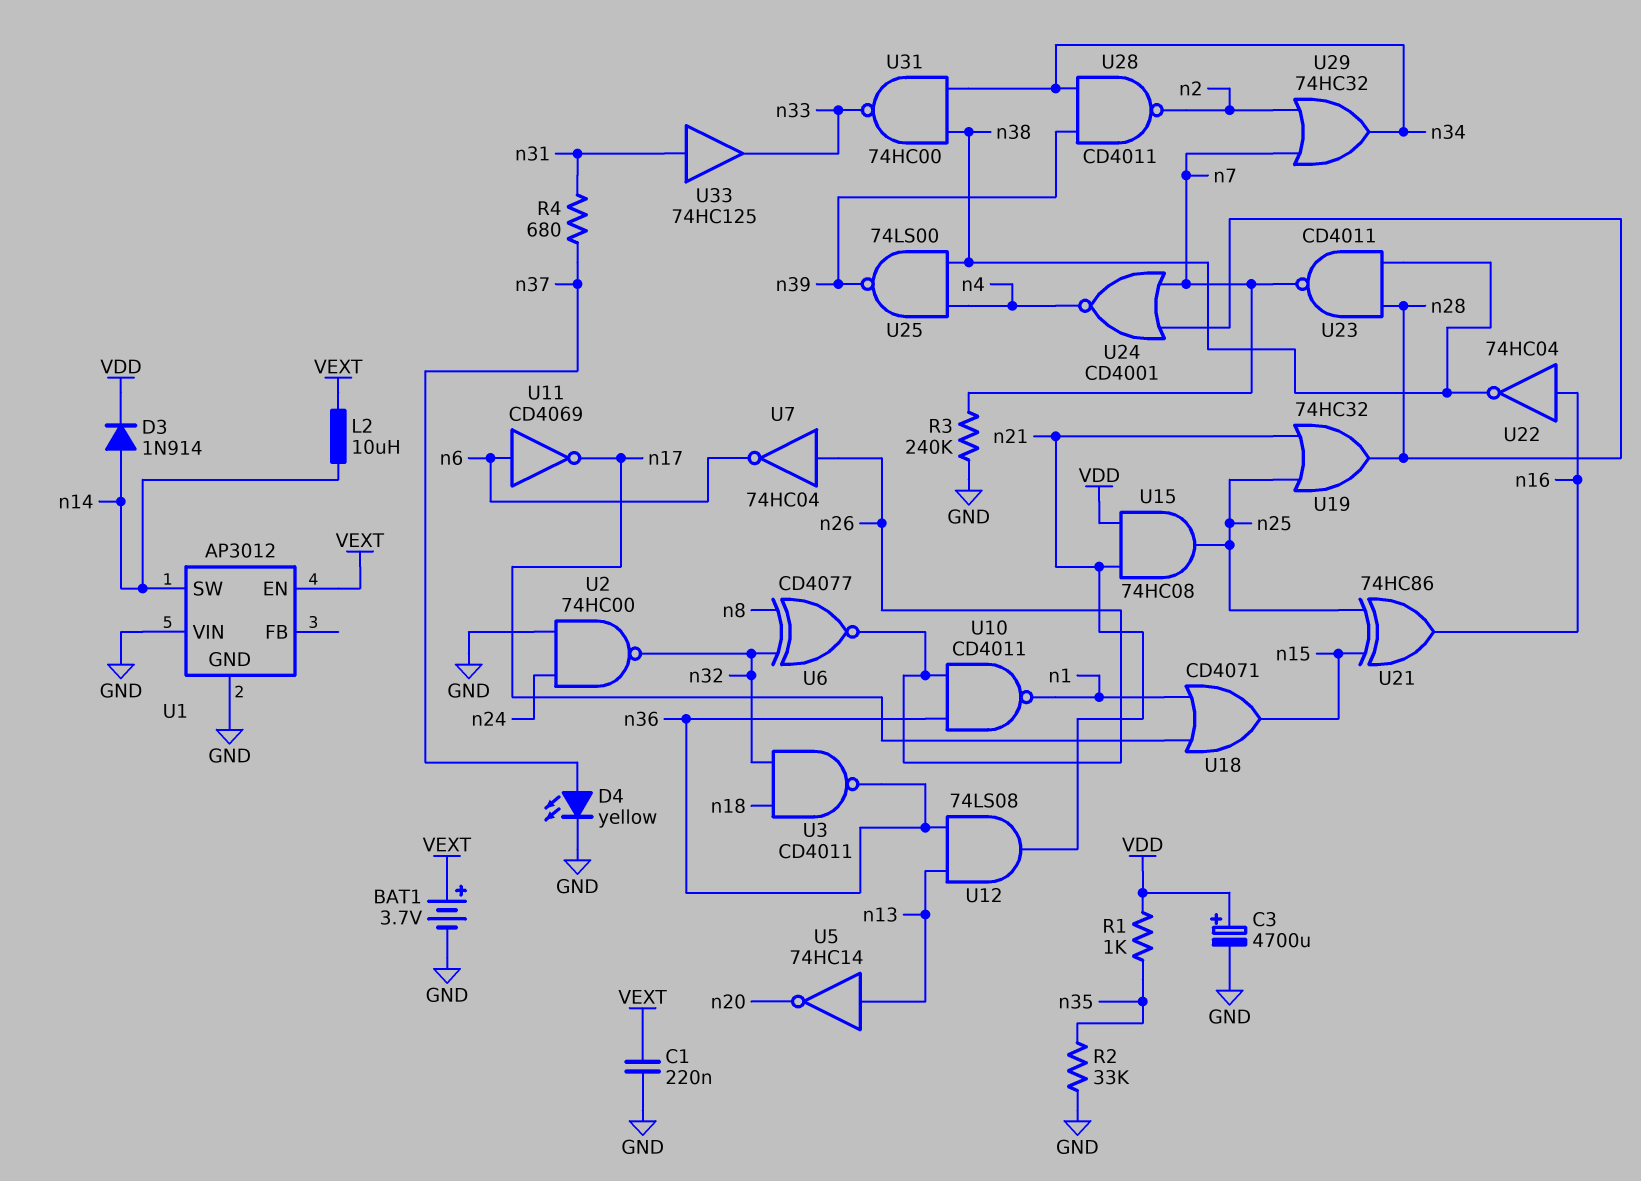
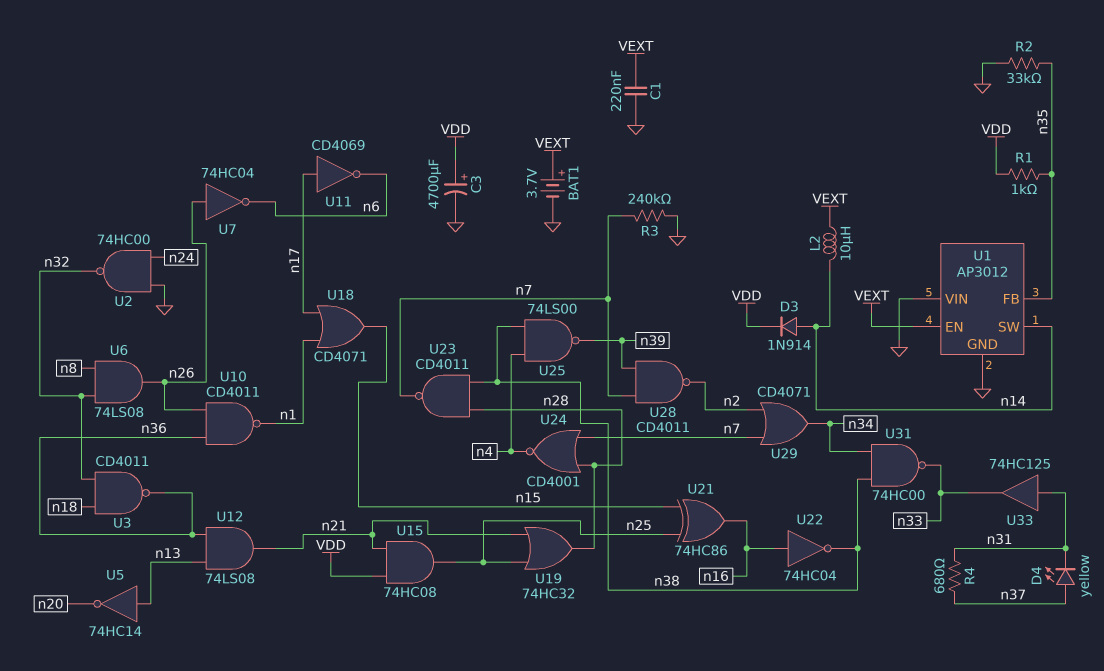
D4: LED yellow (A n37, K GND) -> LED yellow (A n37, K n31)
U1 pin FB: none -> n35
U6: XNOR CD4077 (in n8, in n32, out n26) -> AND 74LS08 (in n8, in n32, out n26)
U11: NOT CD4069 (in n6, out n17) -> NOT CD4069 (in n17, out n6)
U28: NAND CD4011 (in n34, in n39, out n2) -> NAND CD4011 (in n7, in n39, out n2)
U29: OR 74HC32 (in n2, in n7, out n34) -> OR CD4071 (in n2, in n7, out n34)

